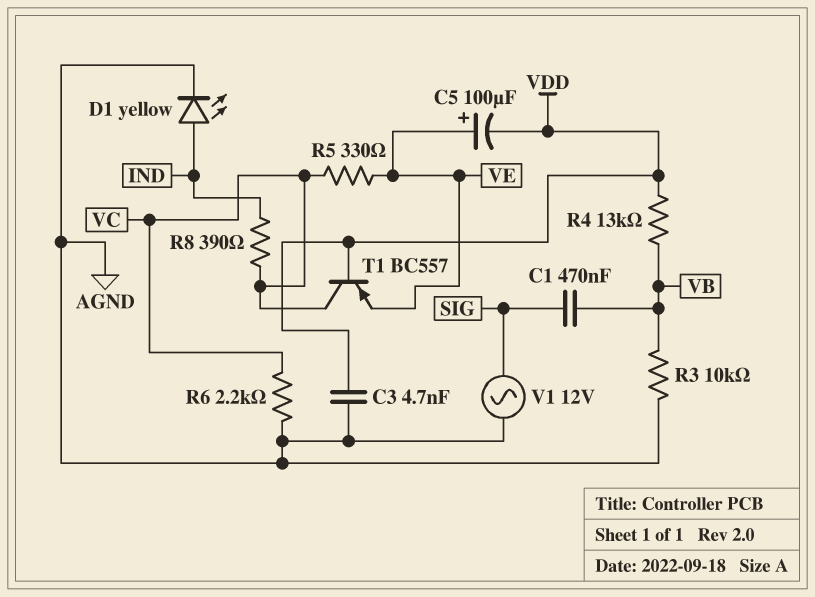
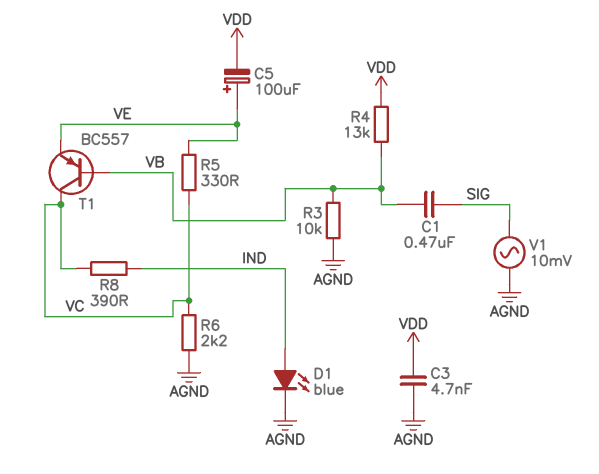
D1: LED yellow (A IND, K AGND) -> LED blue (A IND, K AGND)
T1: PNP BC557 (B VDD, C VC, E VE) -> PNP BC557 (B VB, C VC, E VE)
V1: AC 12V (AGND, SIG) -> AC 10mV (AGND, SIG)

